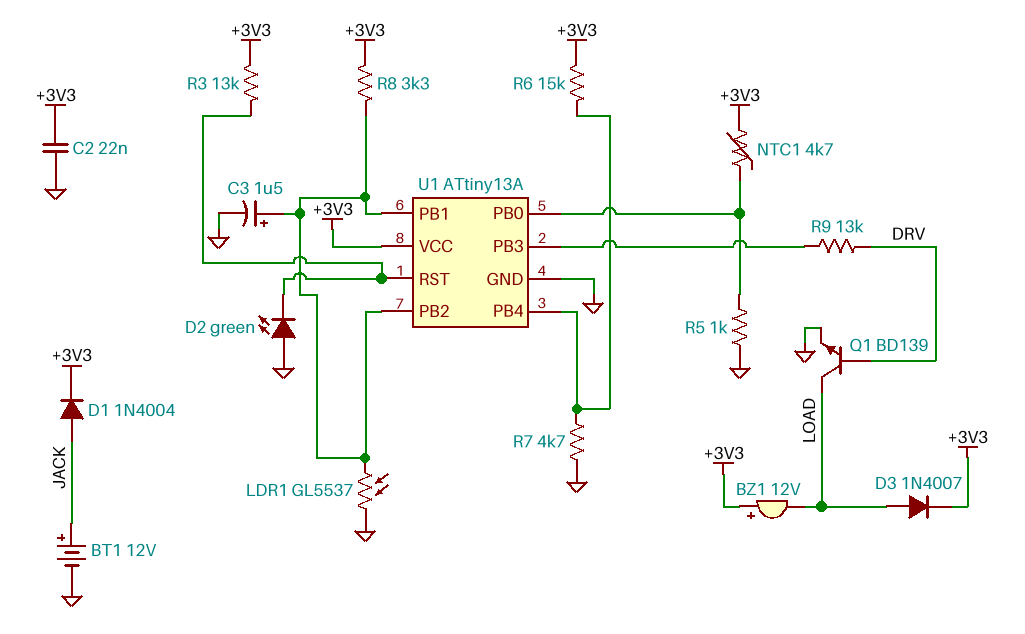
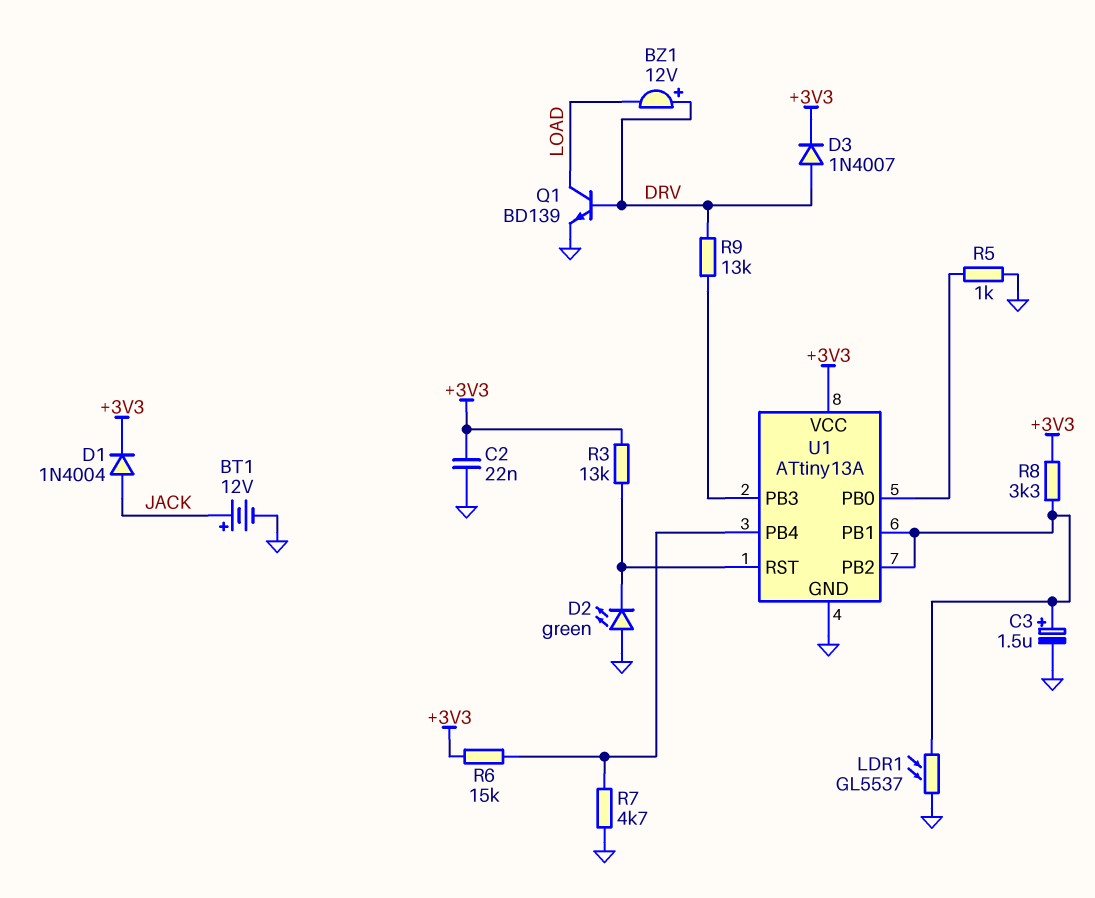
BZ1: buzzer 12V (plus +3V3, minus LOAD) -> buzzer 12V (plus DRV, minus LOAD)
D3: diode 1N4007 (A LOAD, K +3V3) -> diode 1N4007 (A DRV, K +3V3)
NTC1: 4.7k (+3V3, U1/PB0) -> none

